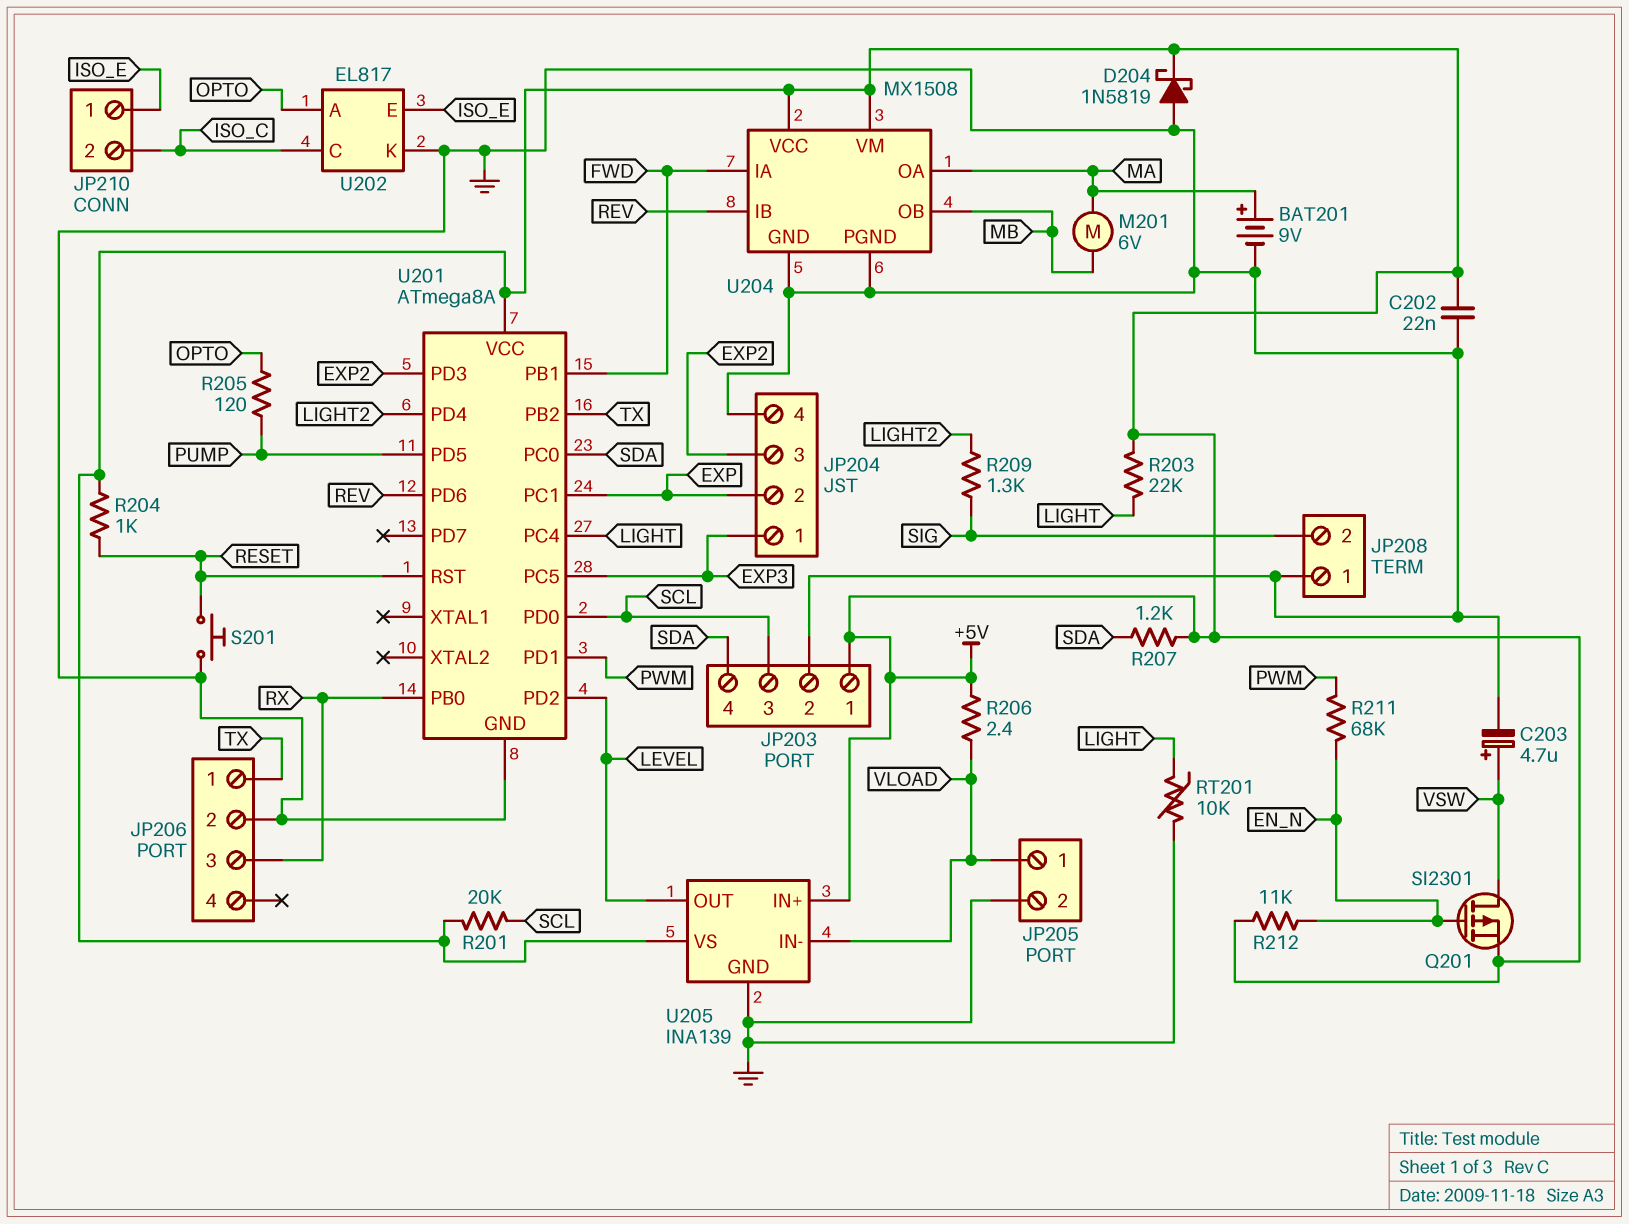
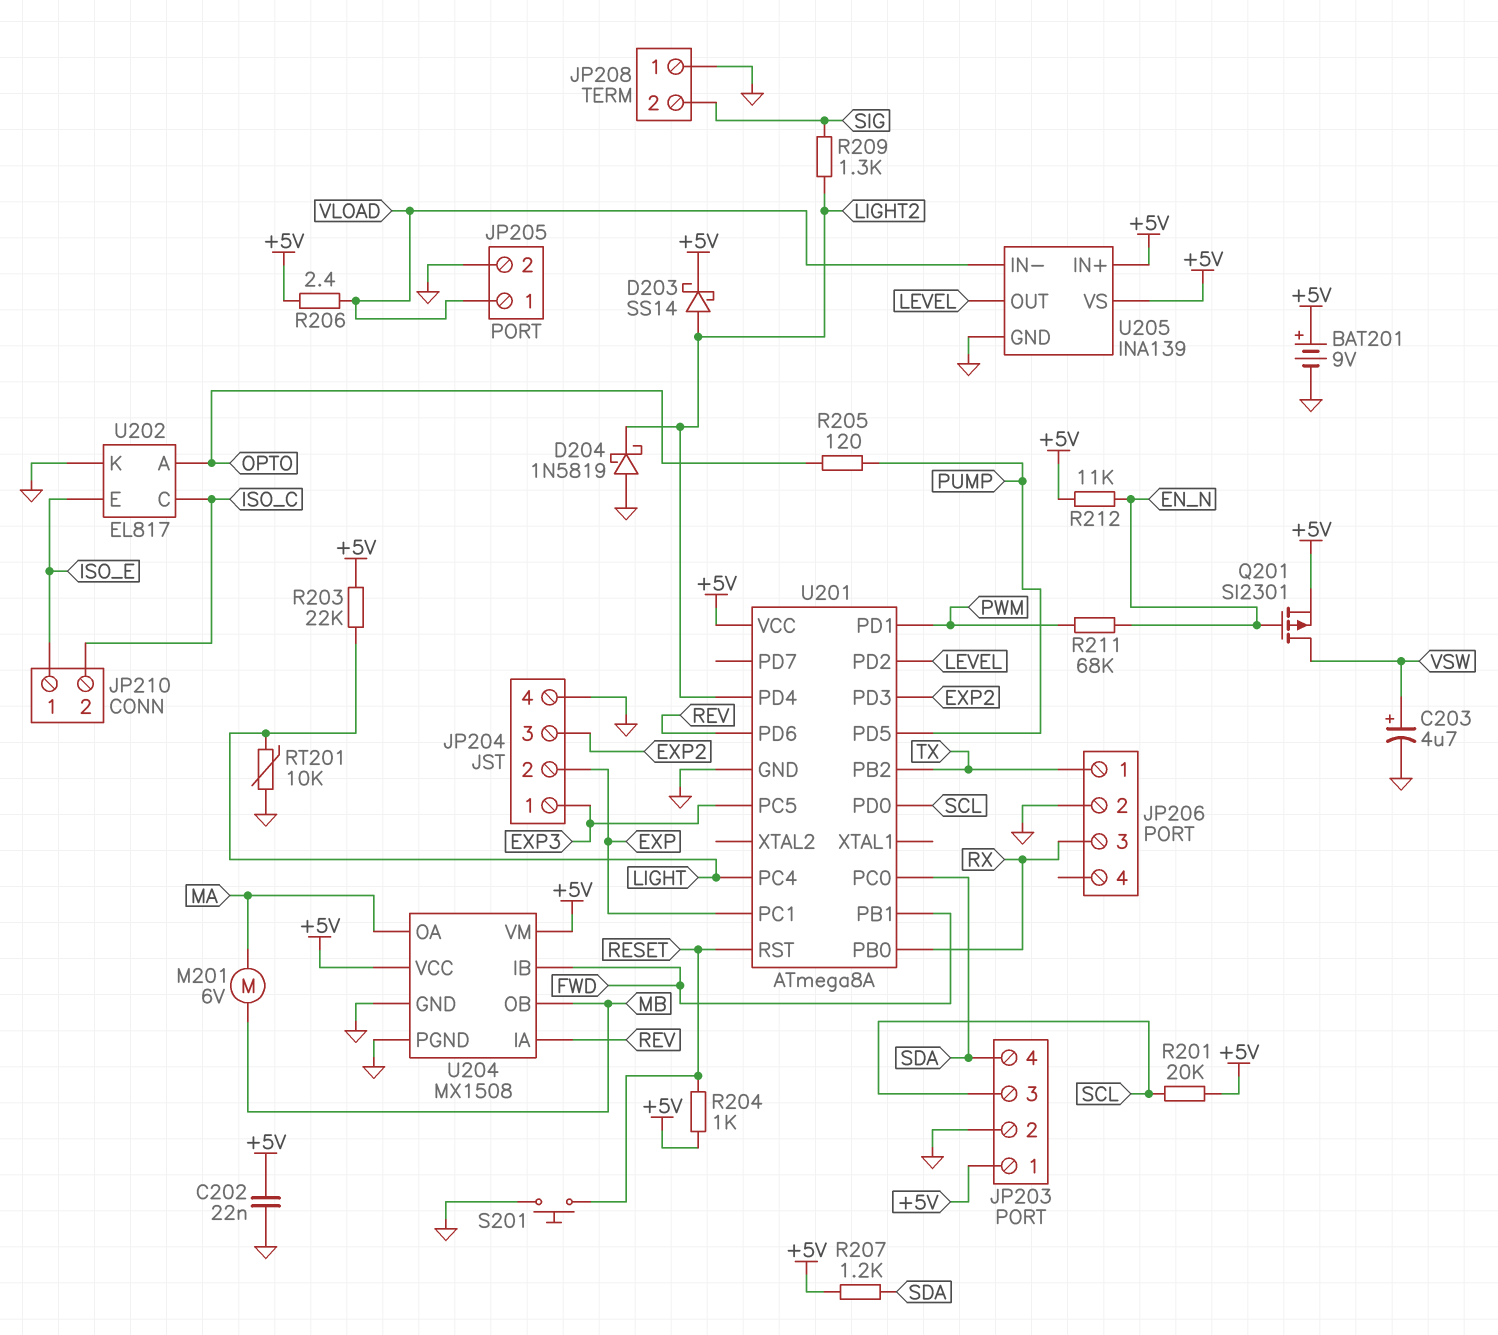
BAT201: 9V (plus MA, minus GND) -> 9V (plus +5V, minus GND)
D203: none -> schottky SS14 (A LIGHT2, K +5V)
D204: schottky 1N5819 (A GND, K +5V) -> schottky 1N5819 (A GND, K LIGHT2)
U204 pin IA: FWD -> REV
U204 pin IB: REV -> FWD

